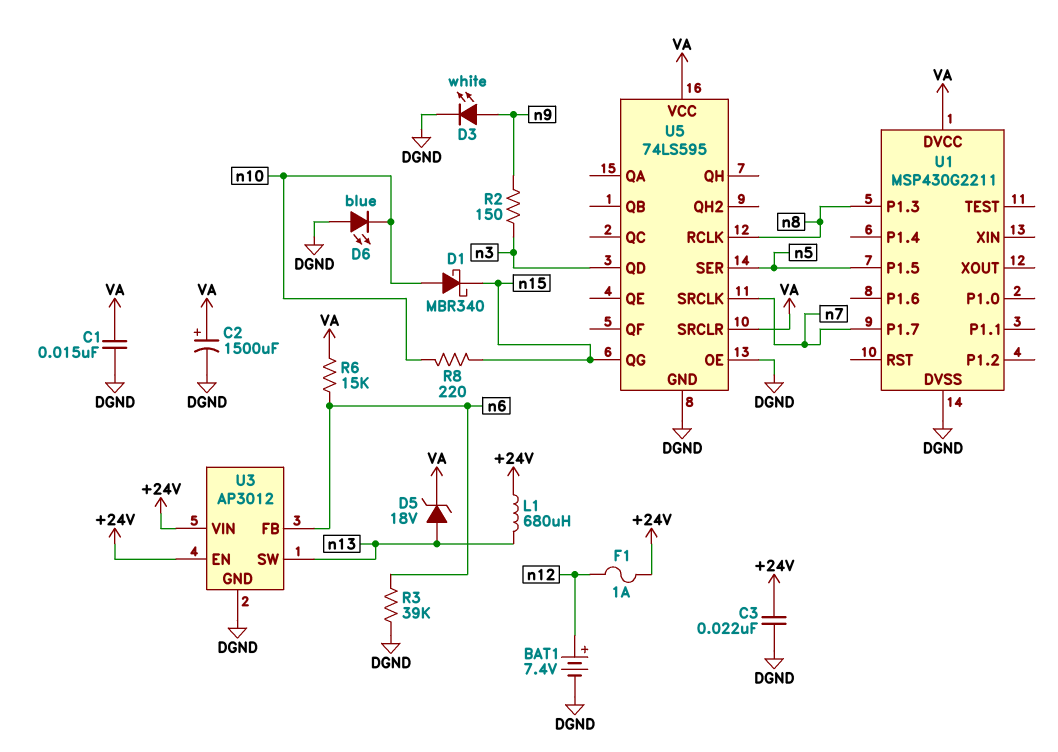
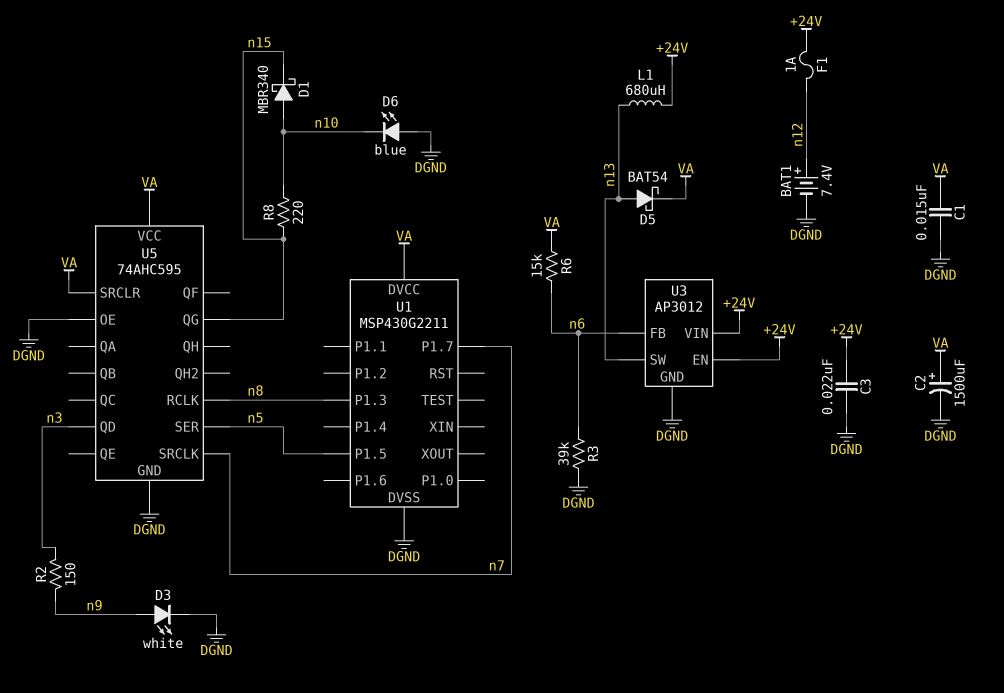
D5: zener 18V (A n13, K VA) -> schottky BAT54 (A n13, K VA)
U5: 74LS595 -> 74AHC595

